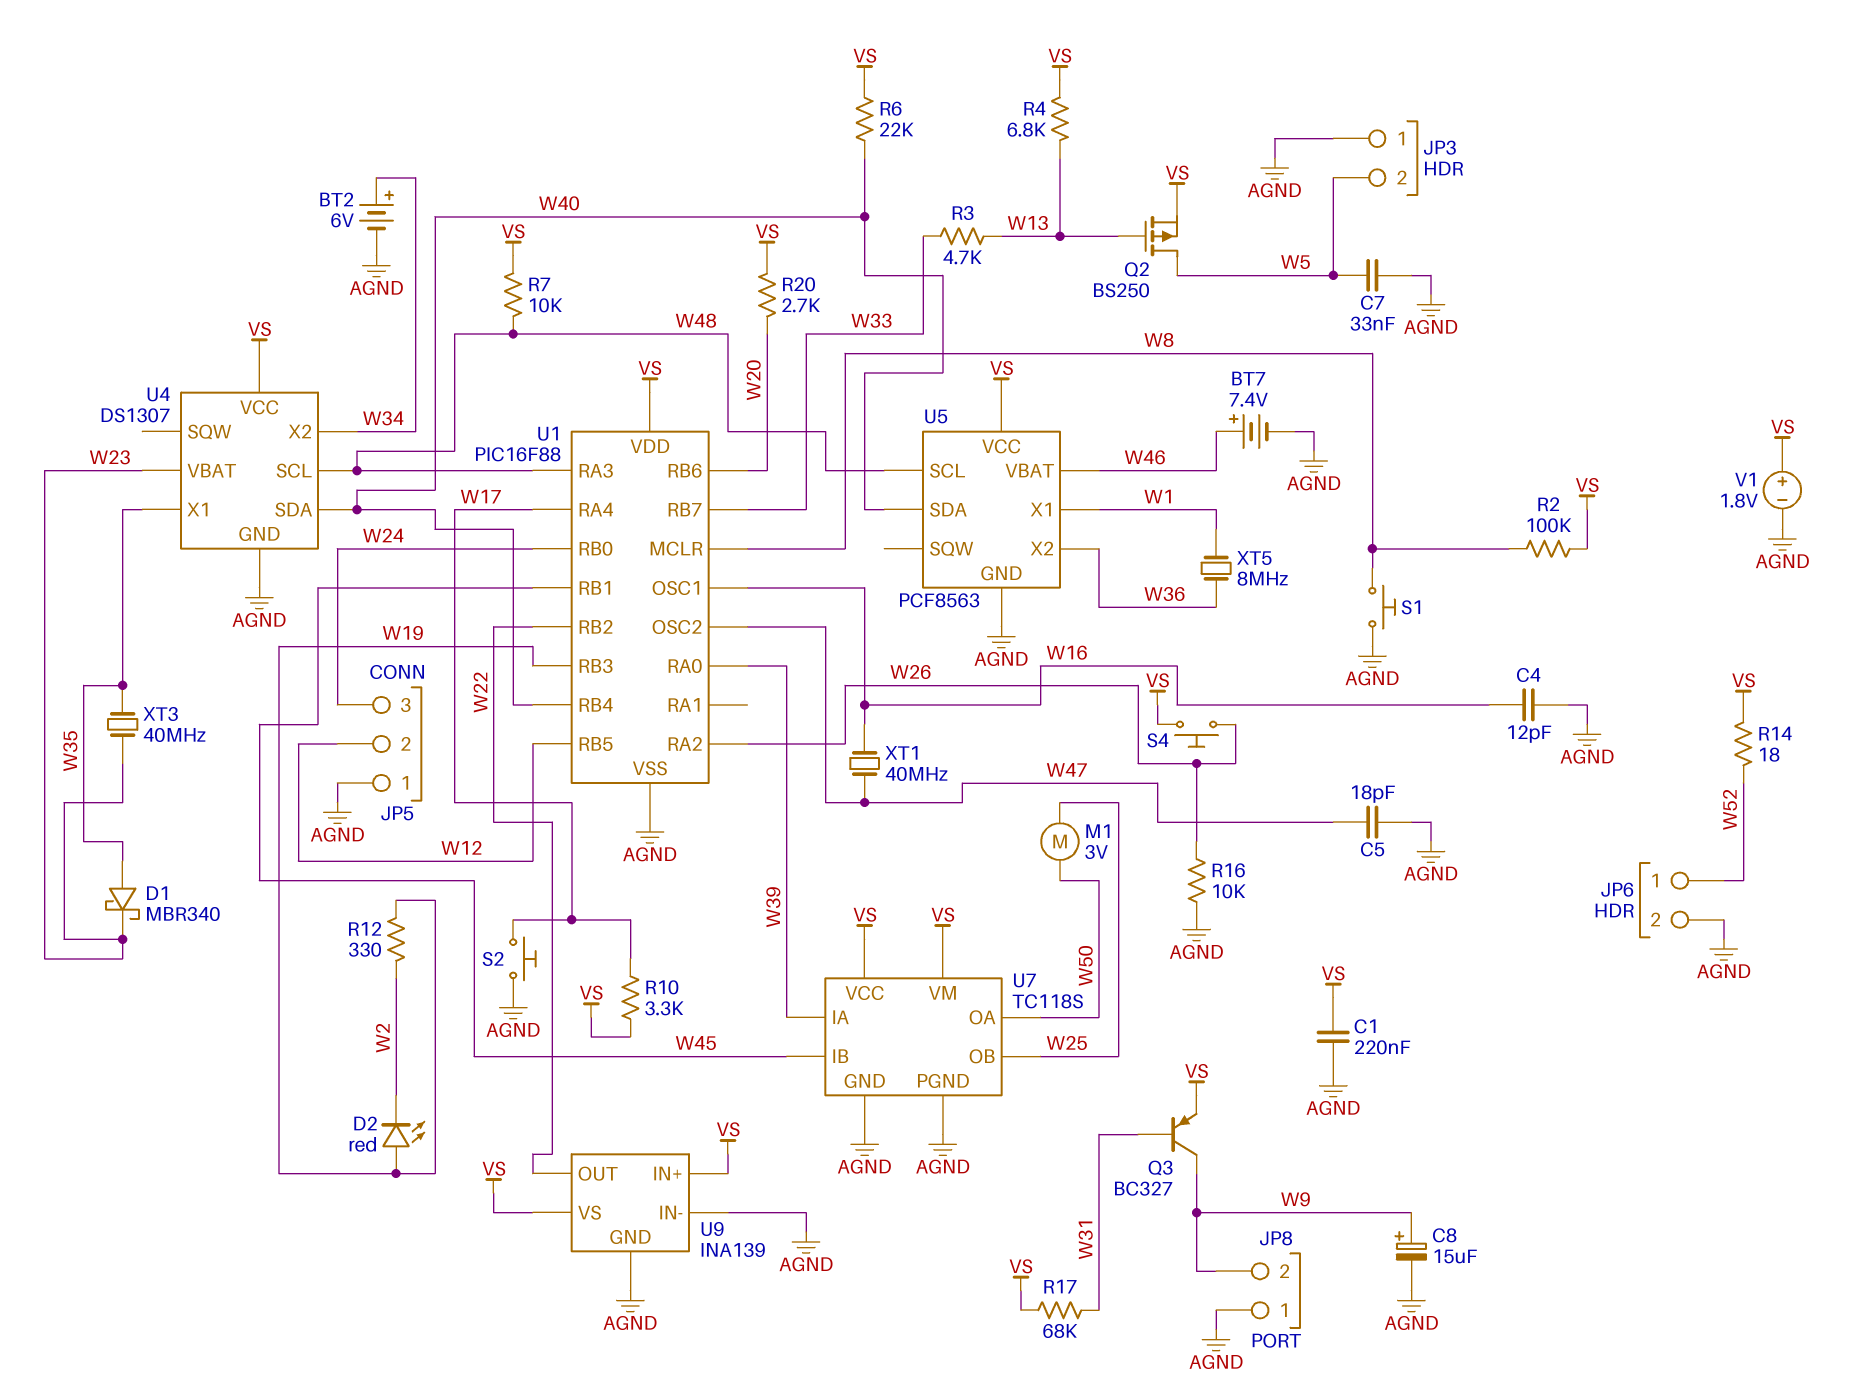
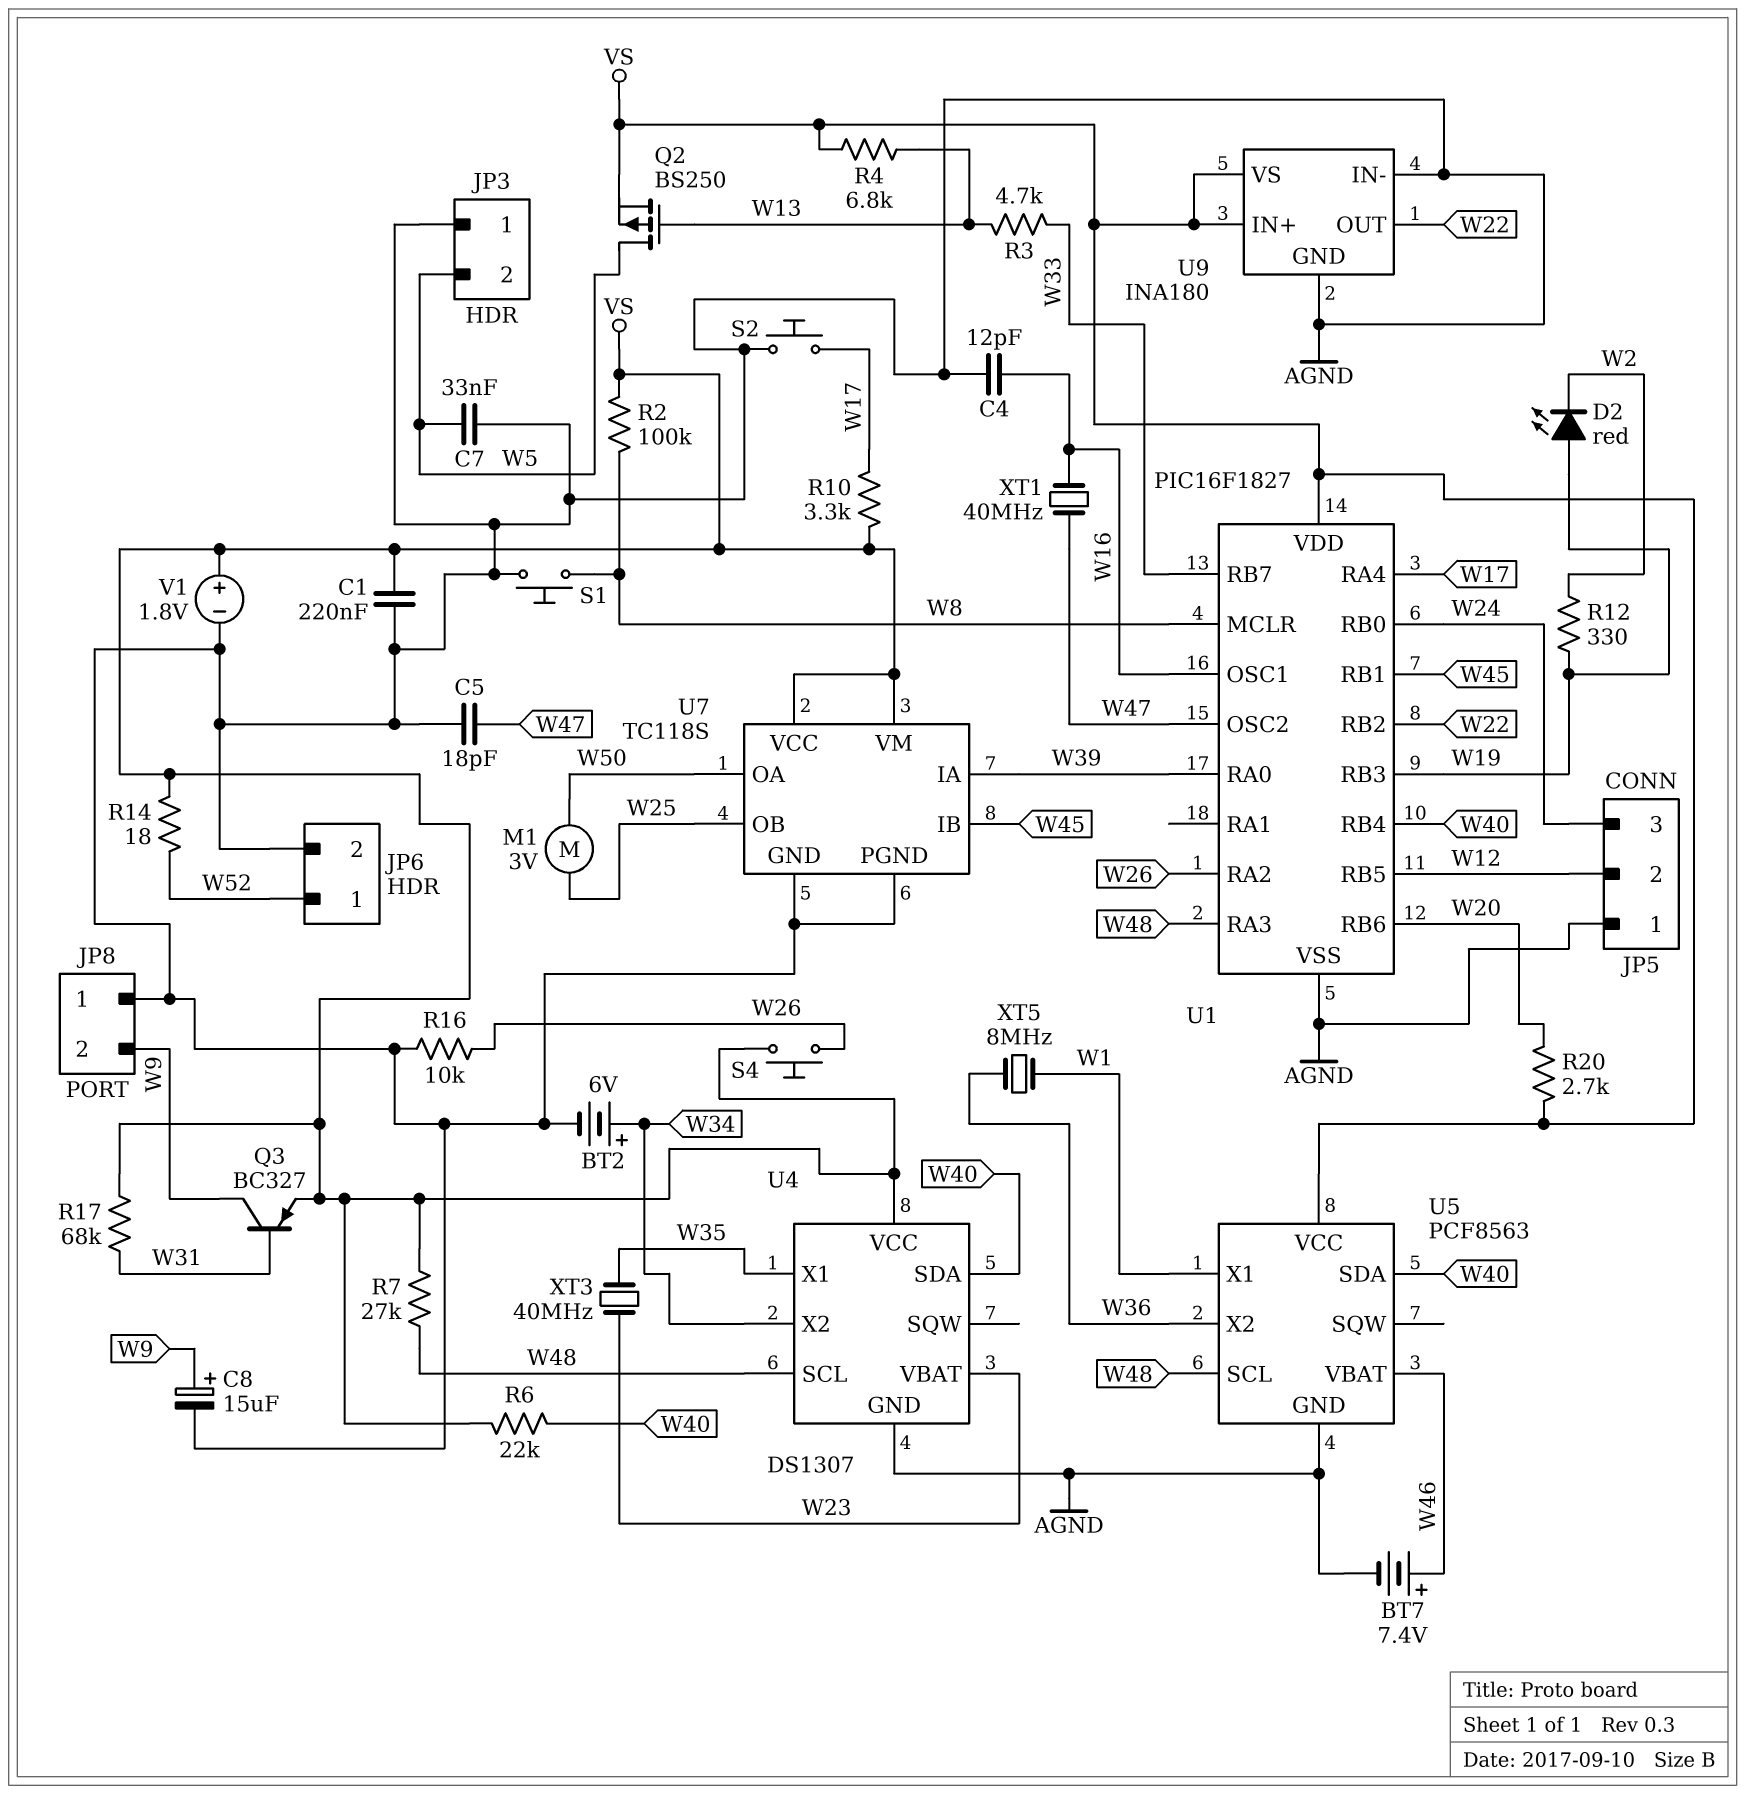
D1: schottky MBR340 (A W35, K W23) -> none
R7: 10k (VS, W48) -> 27k (VS, W48)
U1: PIC16F88 -> PIC16F1827
U9: INA139 -> INA180

